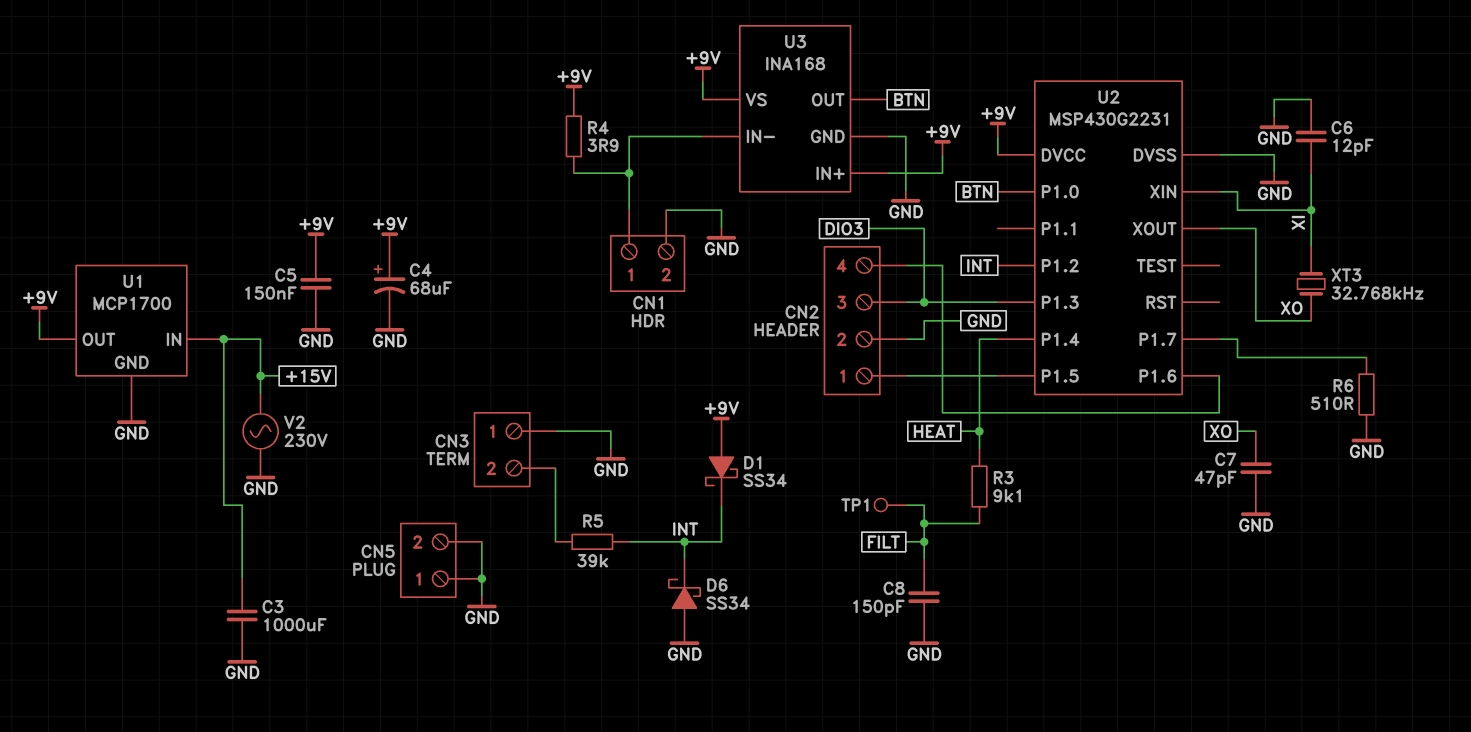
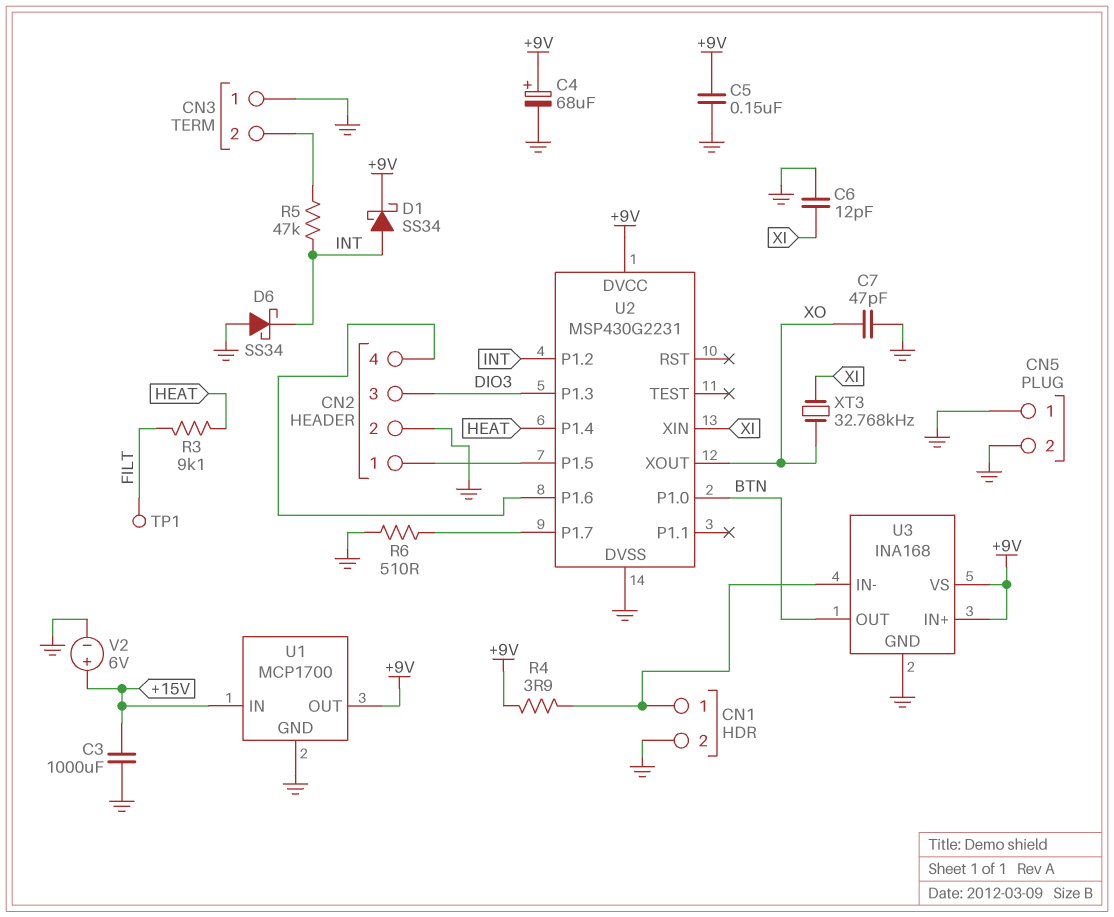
C8: 150pF (FILT, GND) -> none
D1: schottky SS34 (A +9V, K INT) -> schottky SS34 (A INT, K +9V)
R5: 39k (CN3/2, INT) -> 47k (CN3/2, INT)
V2: AC 230V (+15V, GND) -> 6V (plus +15V, minus GND)

